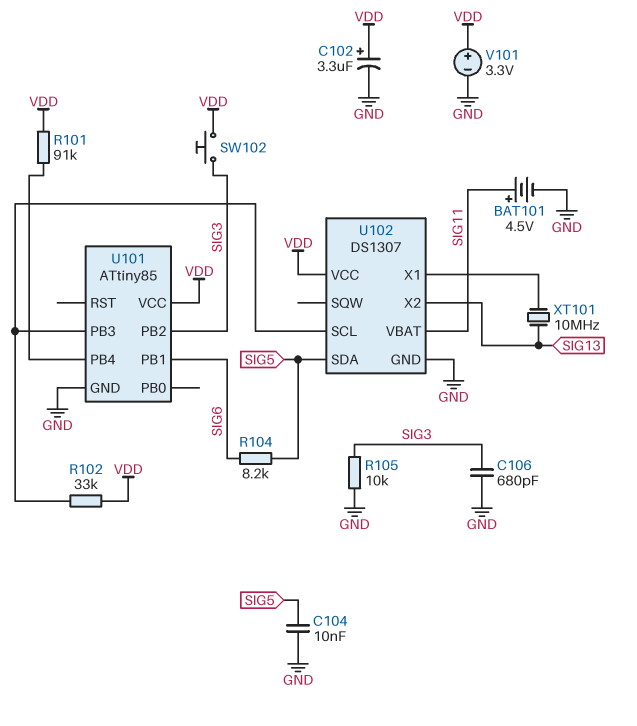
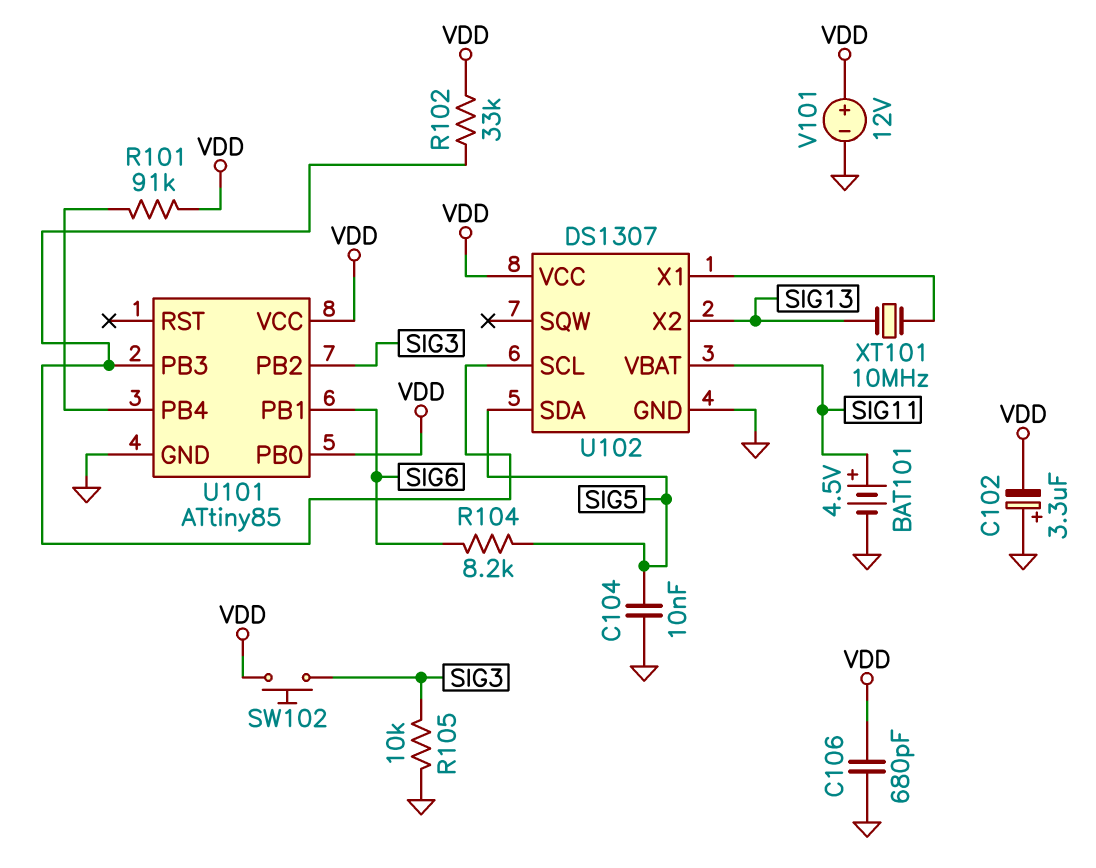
C102: 3.3uF (plus VDD, minus GND) -> 3.3uF (plus GND, minus VDD)
C106: 680pF (GND, SIG3) -> 680pF (GND, VDD)
U101 pin PB0: none -> VDD
V101: 3.3V (plus VDD, minus GND) -> 12V (plus VDD, minus GND)

